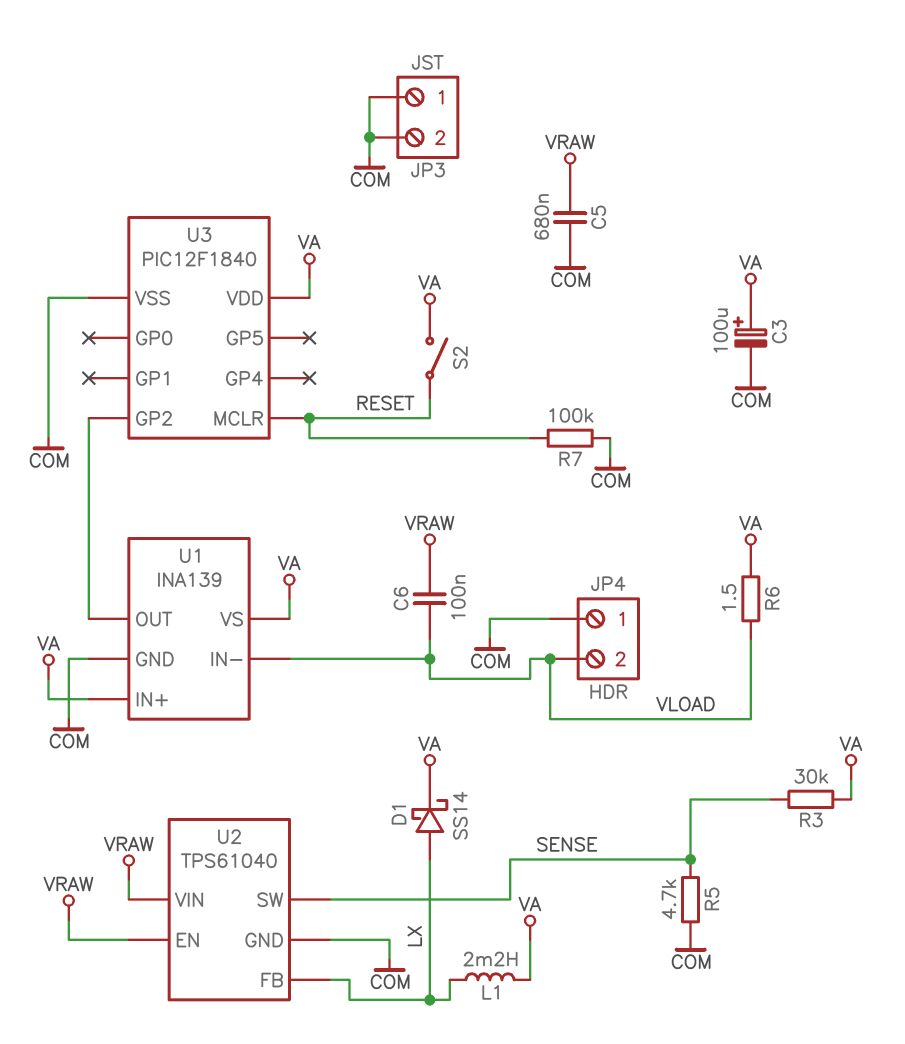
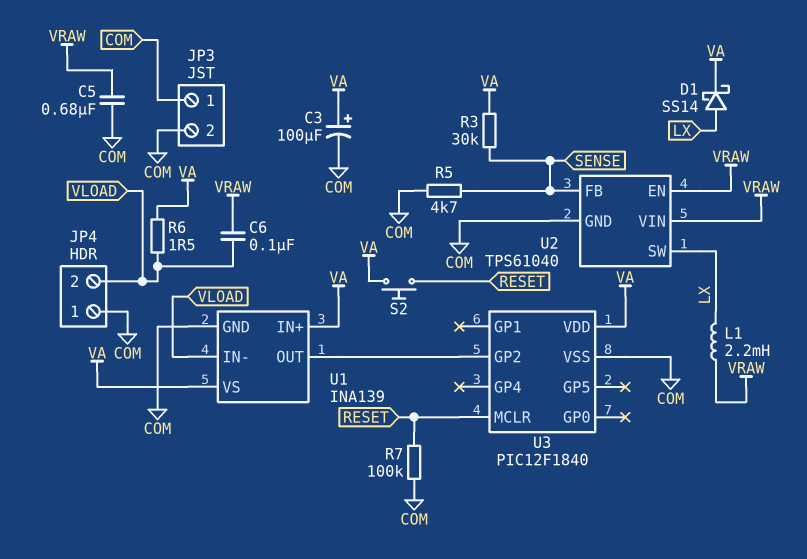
L1: 2.2mH (LX, VA) -> 2.2mH (LX, VRAW)
S2: switch (RESET, VA) -> button (RESET, VA)
U2 pin FB: LX -> SENSE
U2 pin SW: SENSE -> LX

